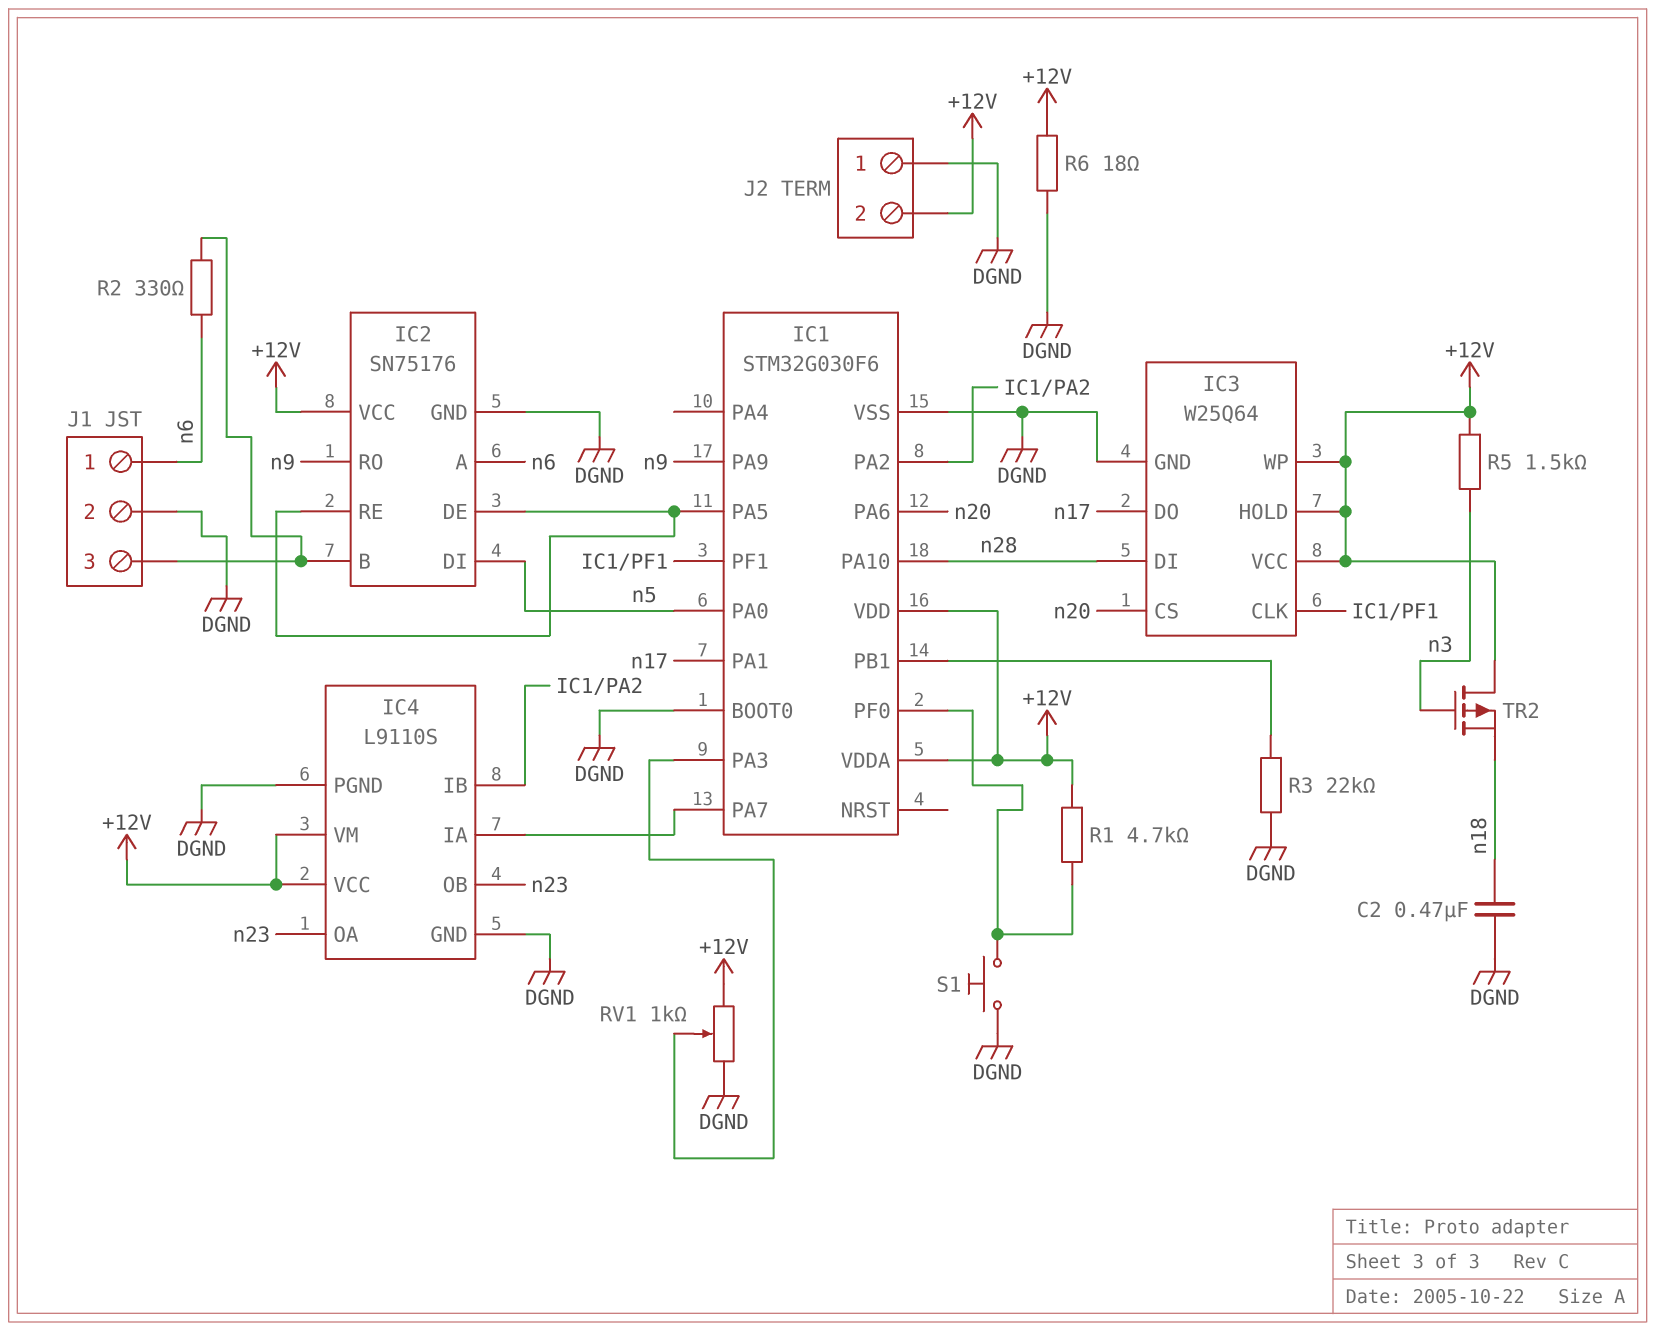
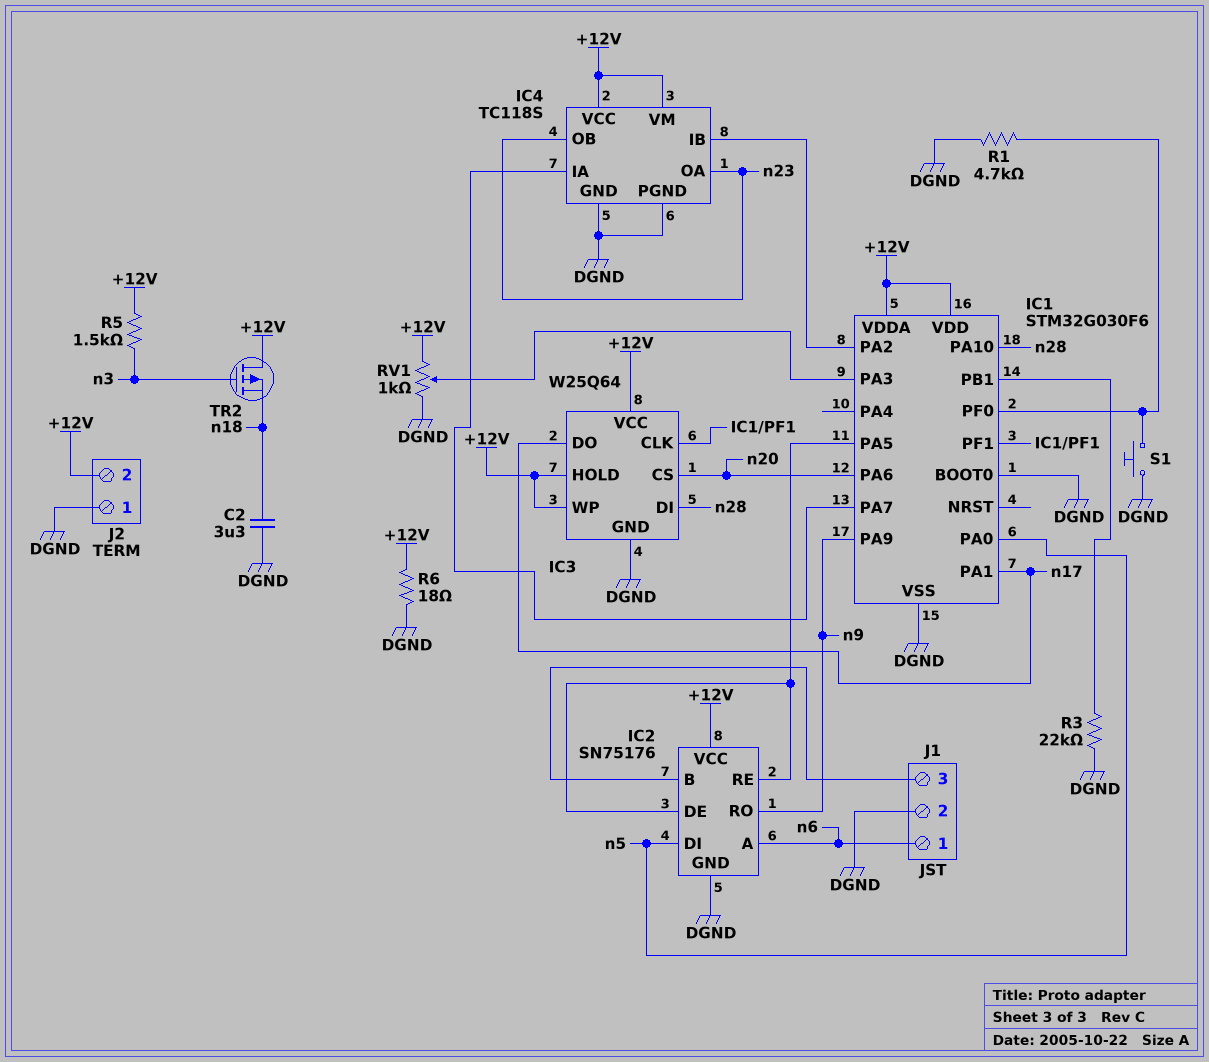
C2: 470nF (DGND, n18) -> 3.3uF (DGND, n18)
IC4: L9110S -> TC118S
R1: 4.7k (+12V, IC1/PF0) -> 4.7k (DGND, IC1/PF0)
R2: 330 (IC2/B, n6) -> none

